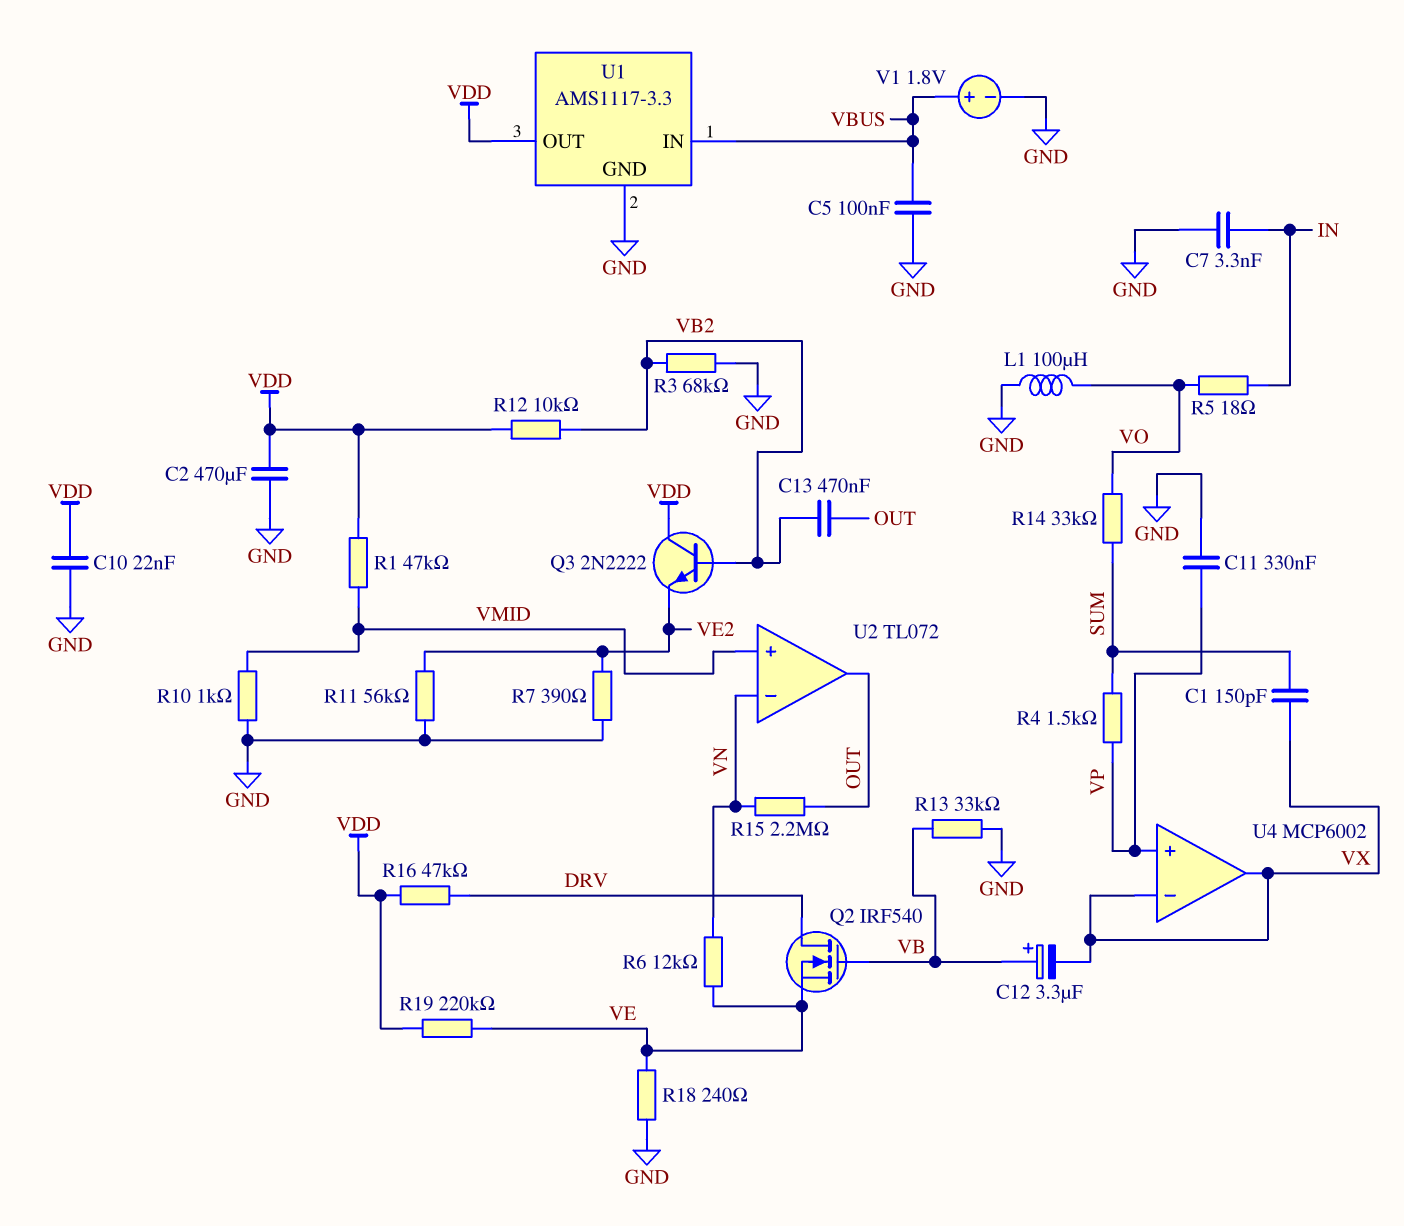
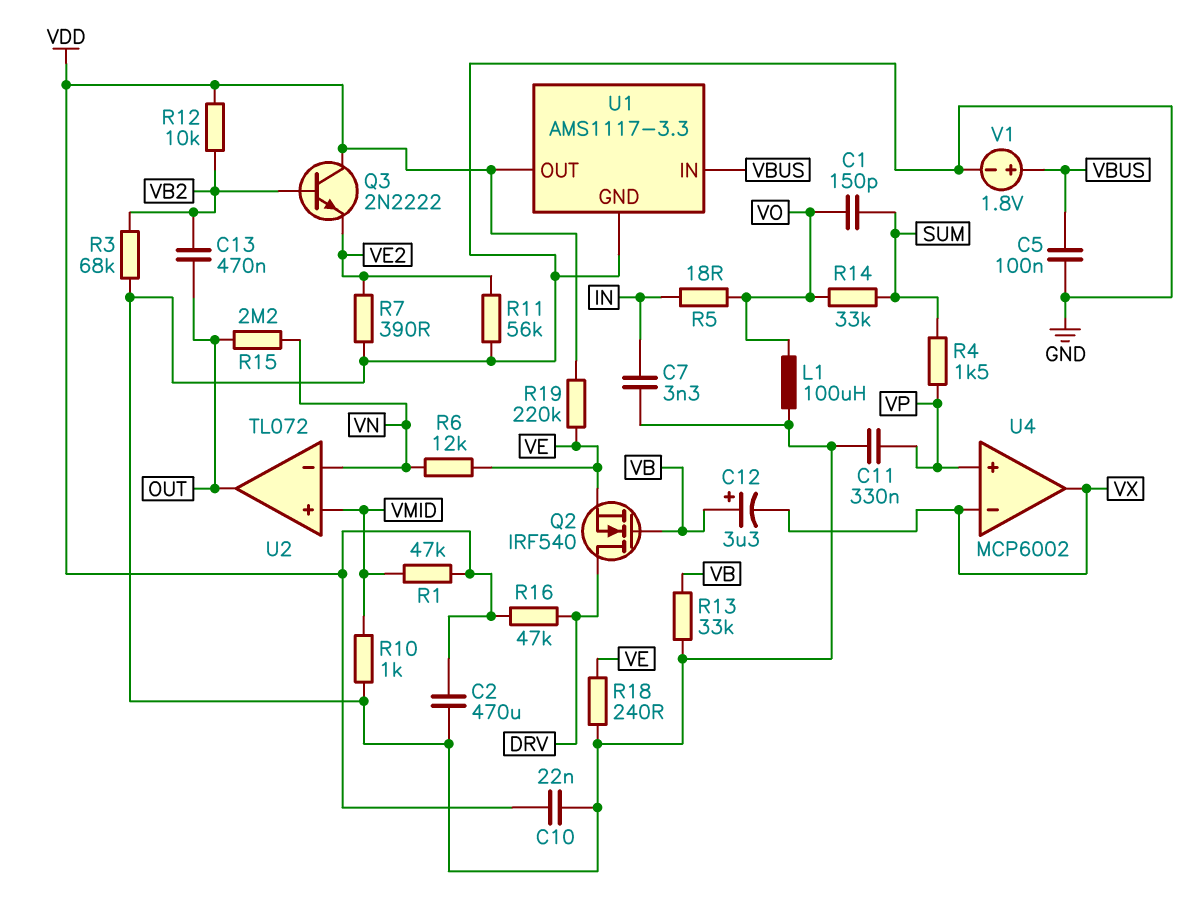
C1: 150pF (SUM, VX) -> 150pF (SUM, VO)

